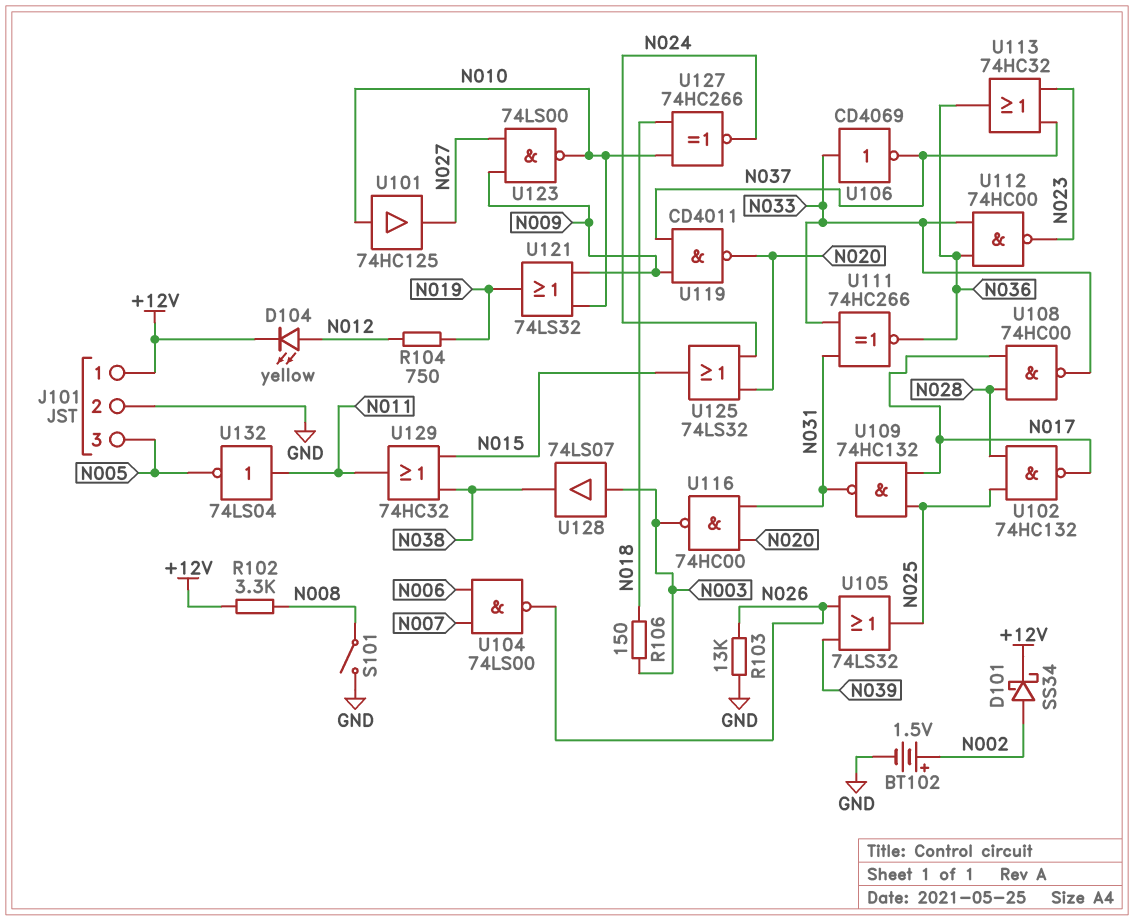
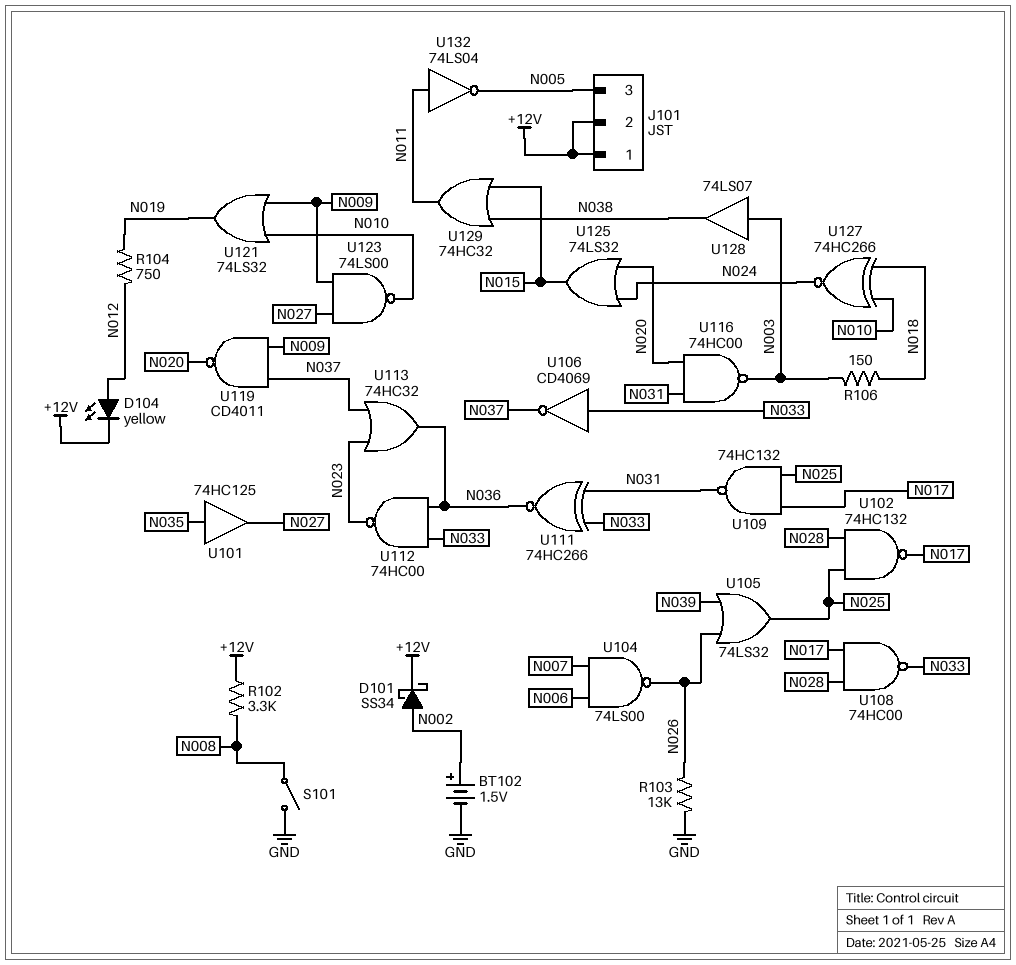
J101 pin 2: GND -> +12V
U101: buffer 74HC125 (in N010, out N027) -> buffer 74HC125 (in N035, out N027)

